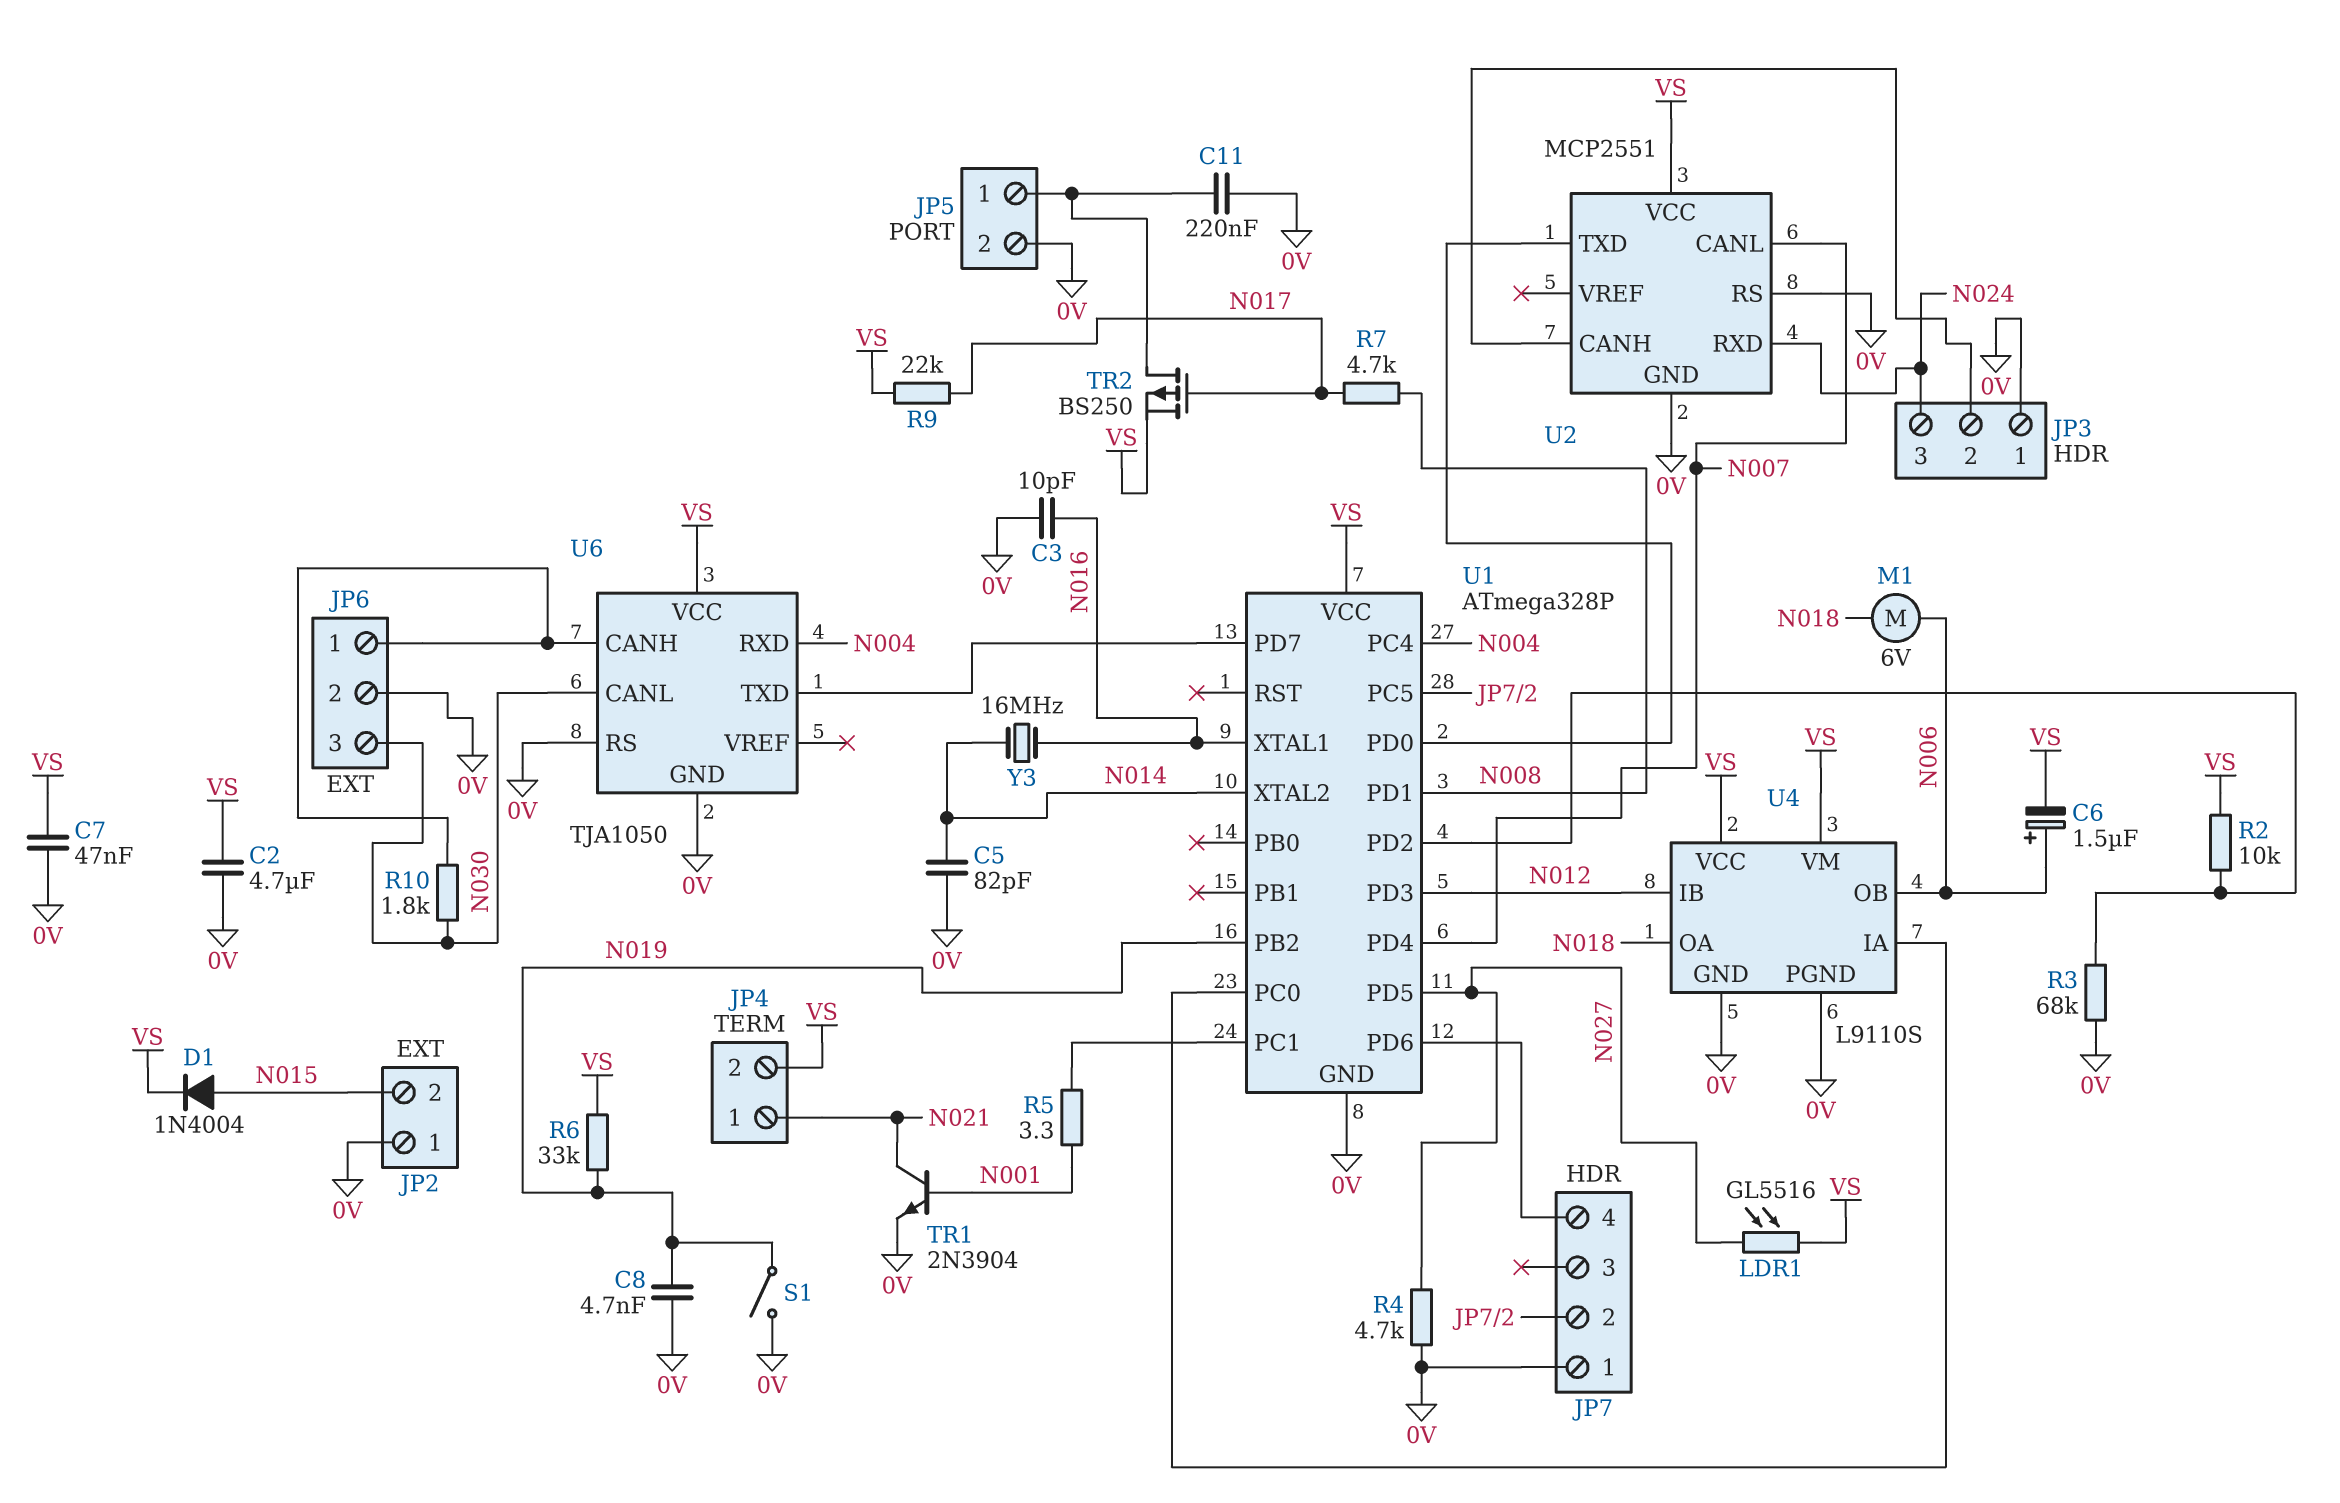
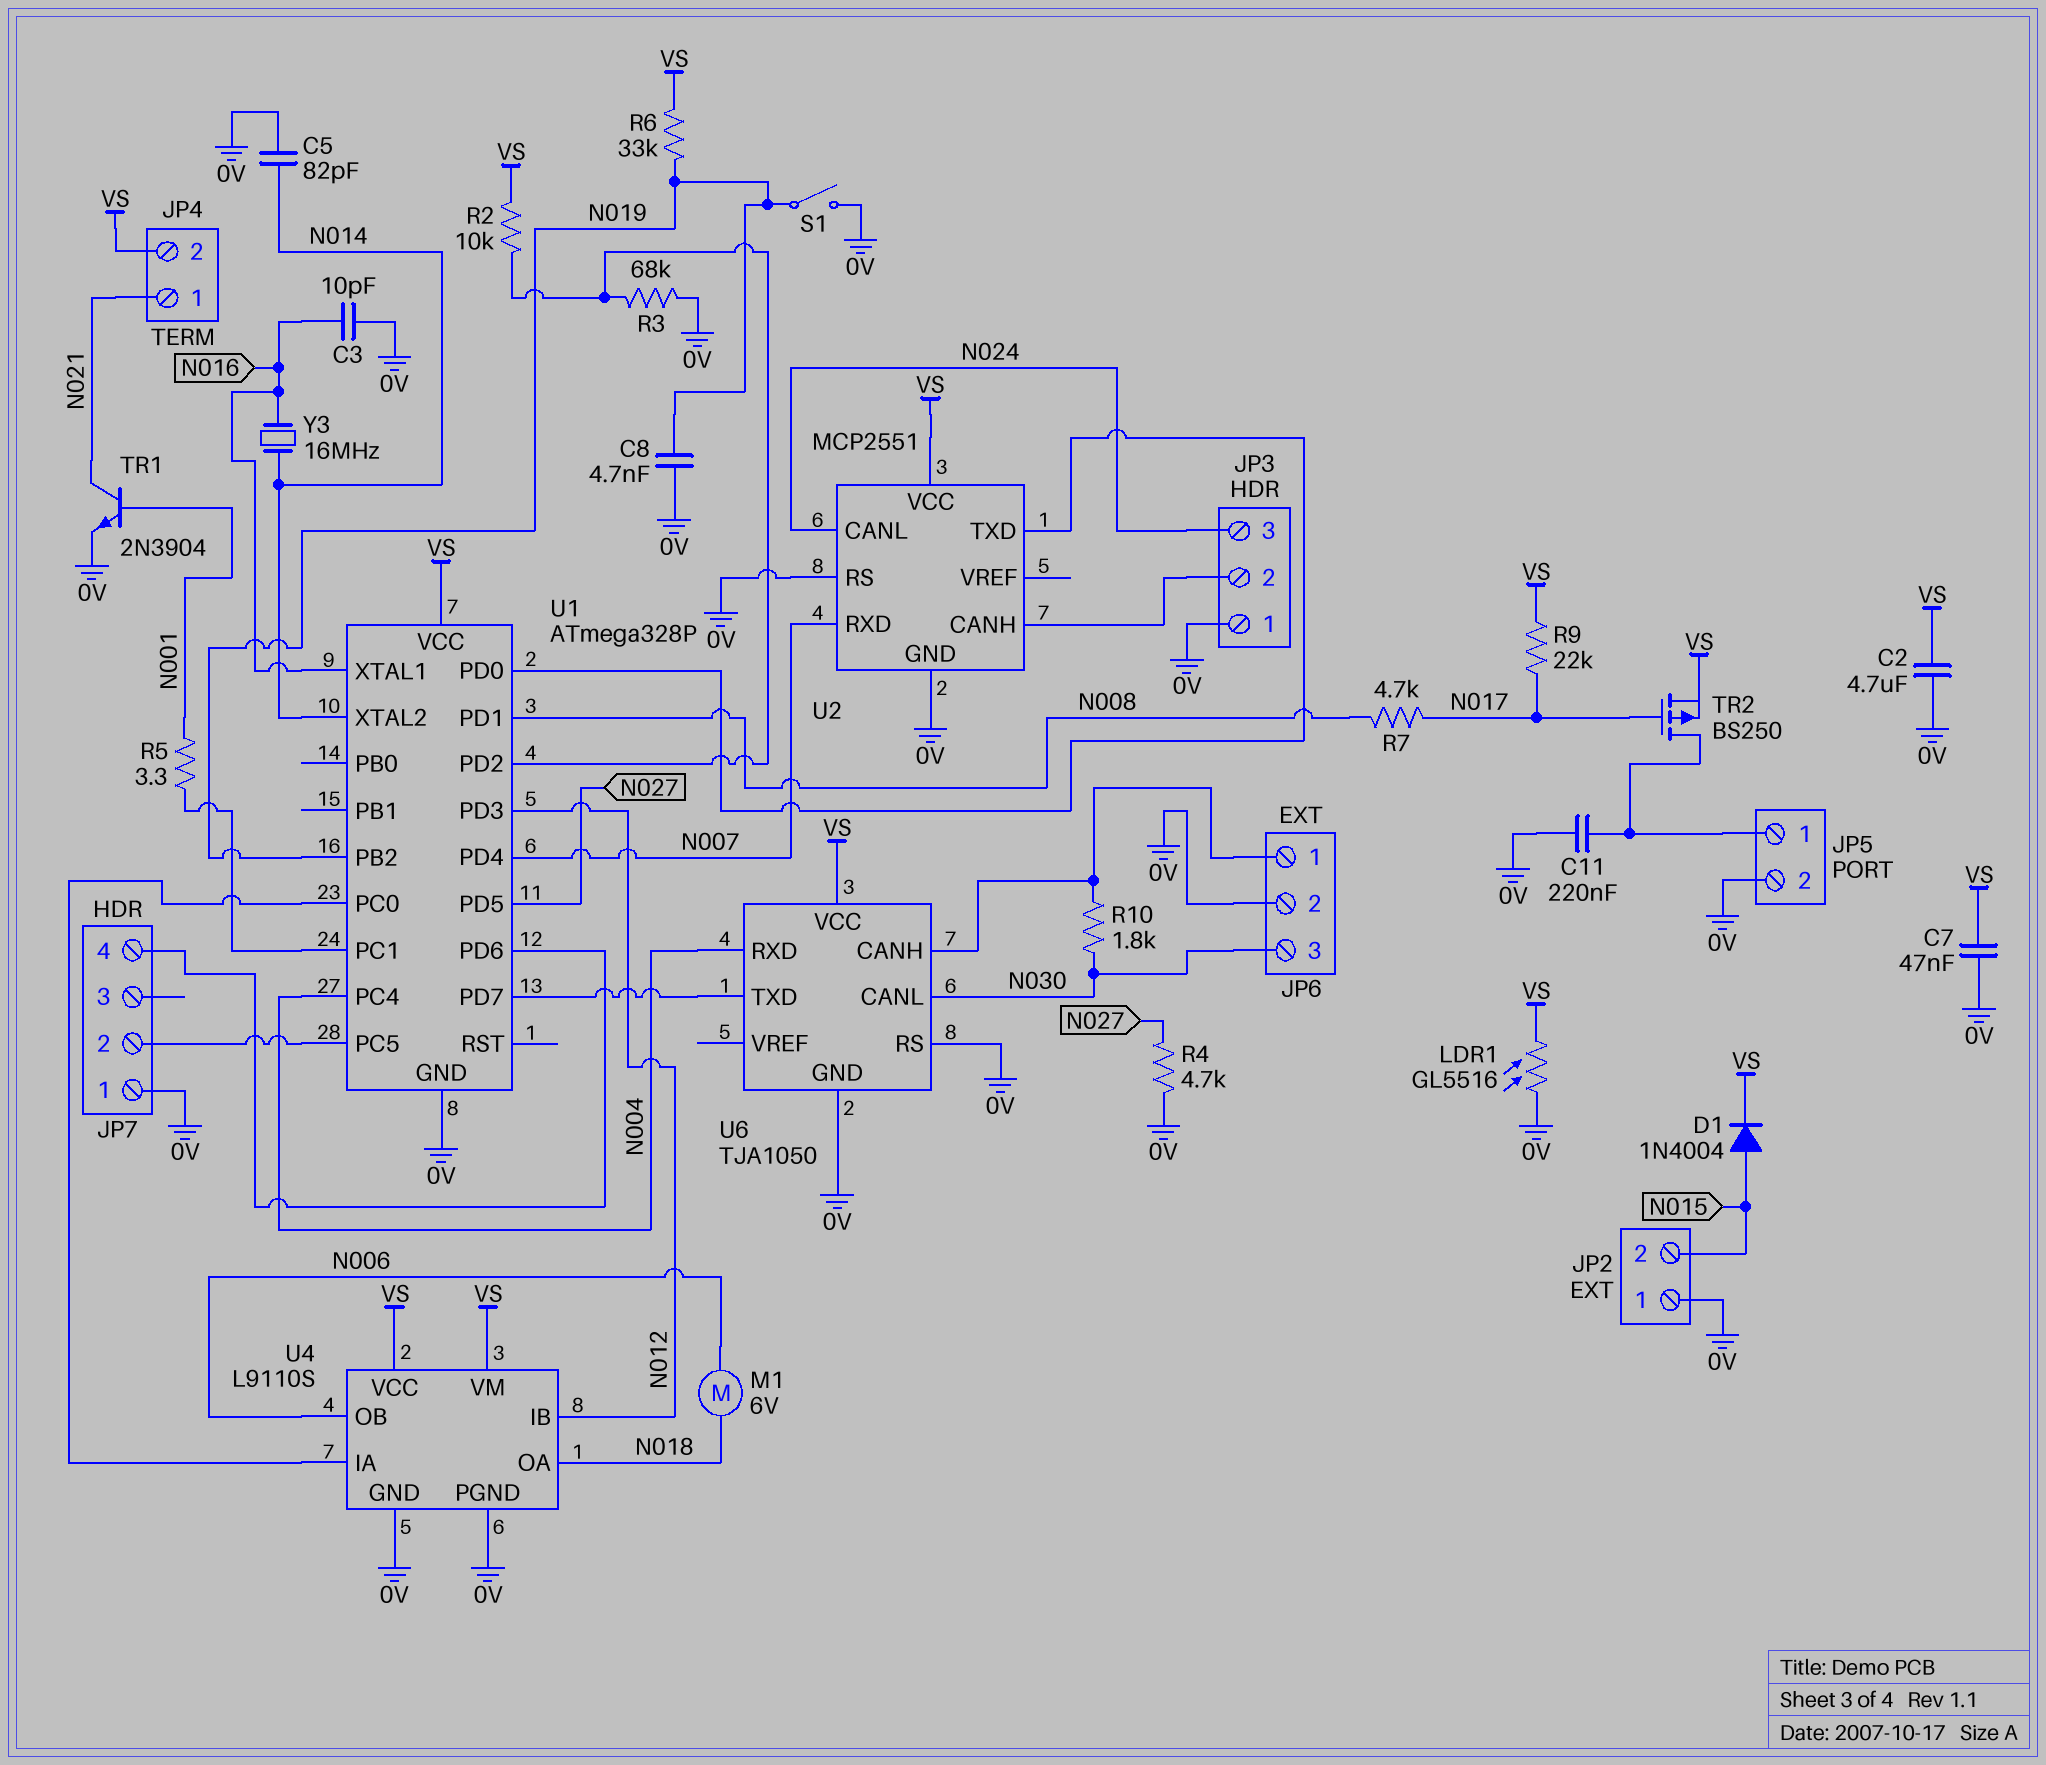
C6: 1.5uF (plus N006, minus VS) -> none
LDR1: GL5516 (N027, VS) -> GL5516 (0V, VS)
U2 pin CANL: N007 -> N024
U2 pin RXD: N024 -> N007

